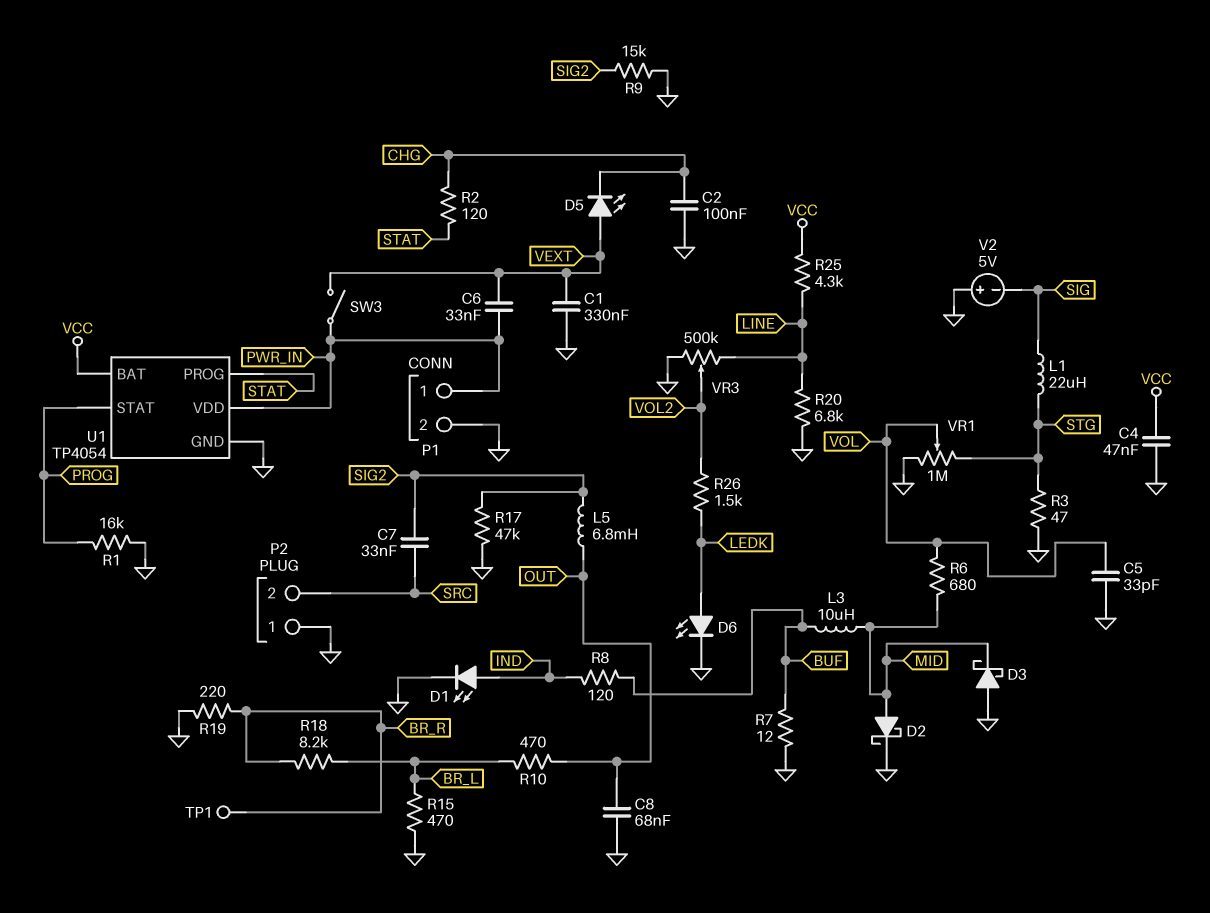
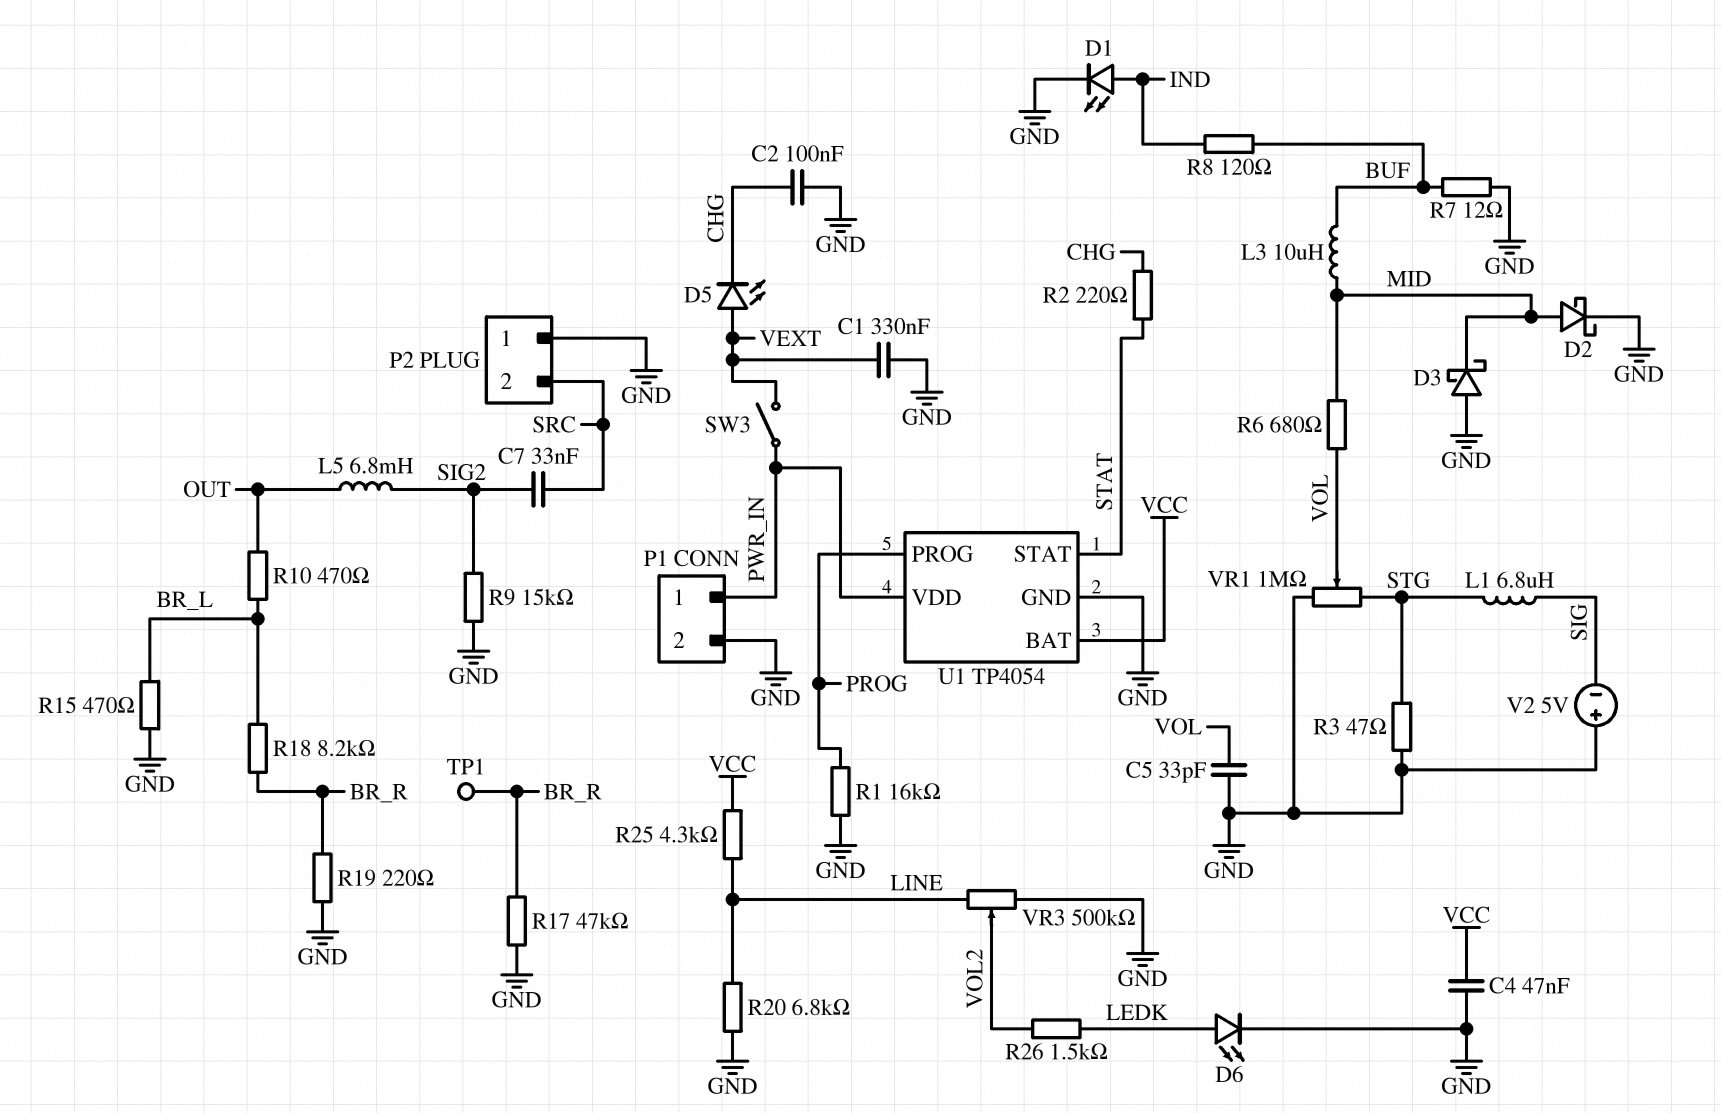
C6: 33nF (PWR_IN, VEXT) -> none
C8: 68nF (GND, OUT) -> none
L1: 22uH (SIG, STG) -> 6.8uH (SIG, STG)
R2: 120 (CHG, STAT) -> 220 (CHG, STAT)
R17: 47k (GND, SIG2) -> 47k (BR_R, GND)
U1 pin PROG: STAT -> PROG
U1 pin STAT: PROG -> STAT

